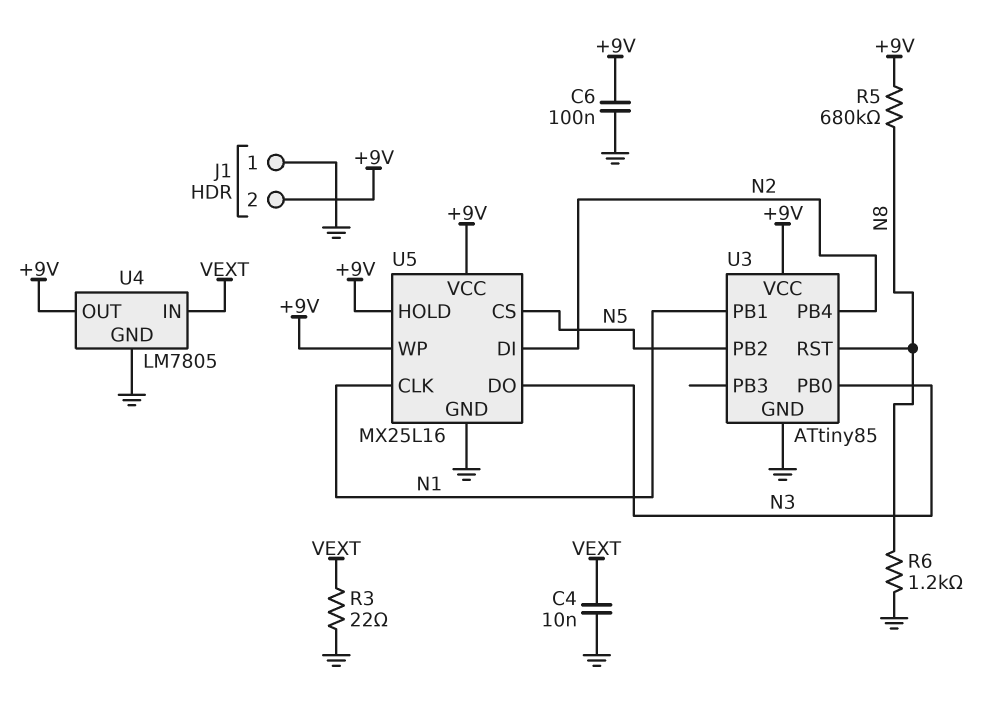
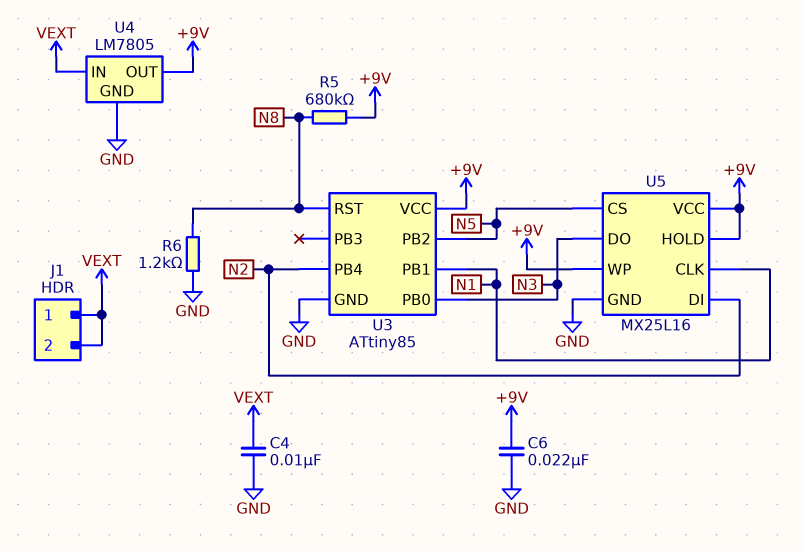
C6: 100nF (+9V, GND) -> 22nF (+9V, GND)
J1 pin 1: GND -> VEXT
J1 pin 2: +9V -> VEXT
R3: 22 (GND, VEXT) -> none

